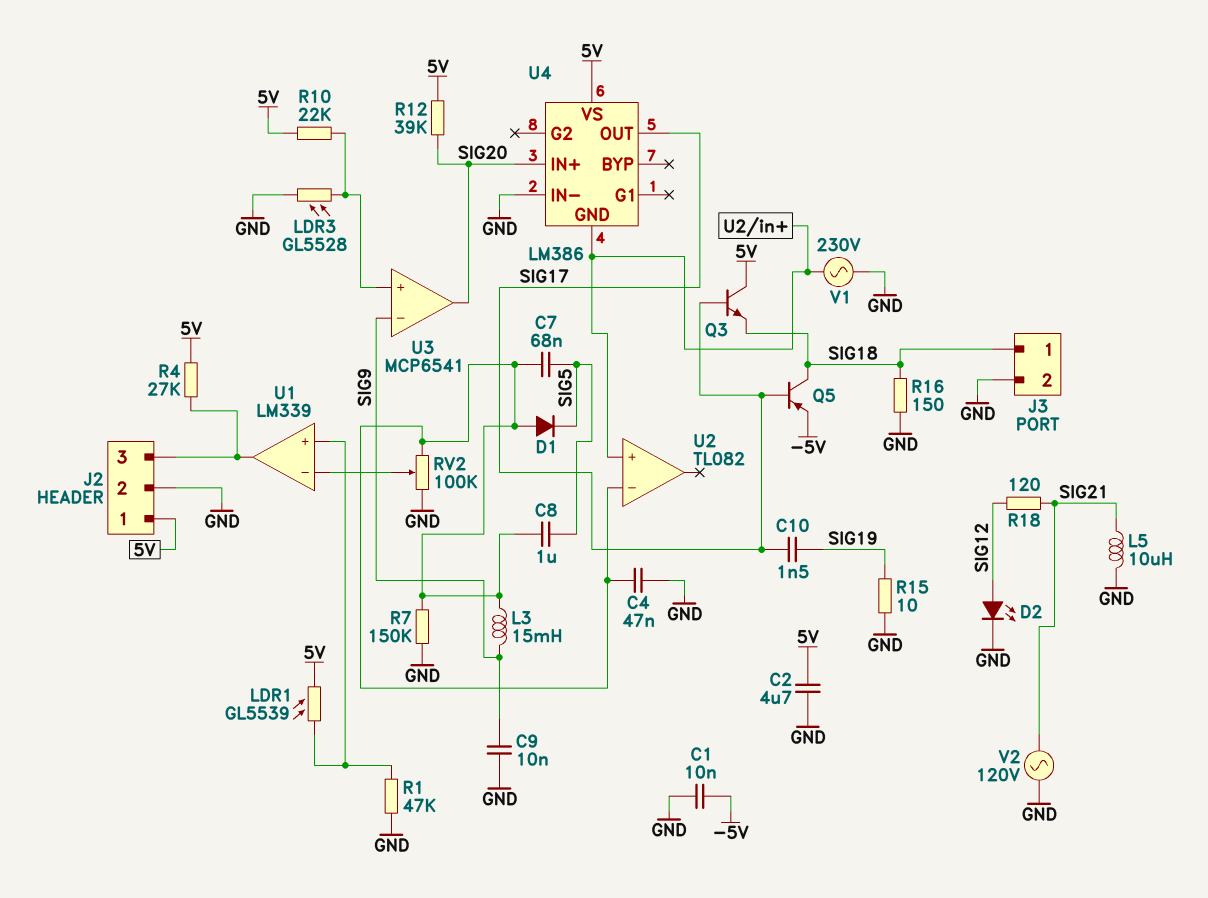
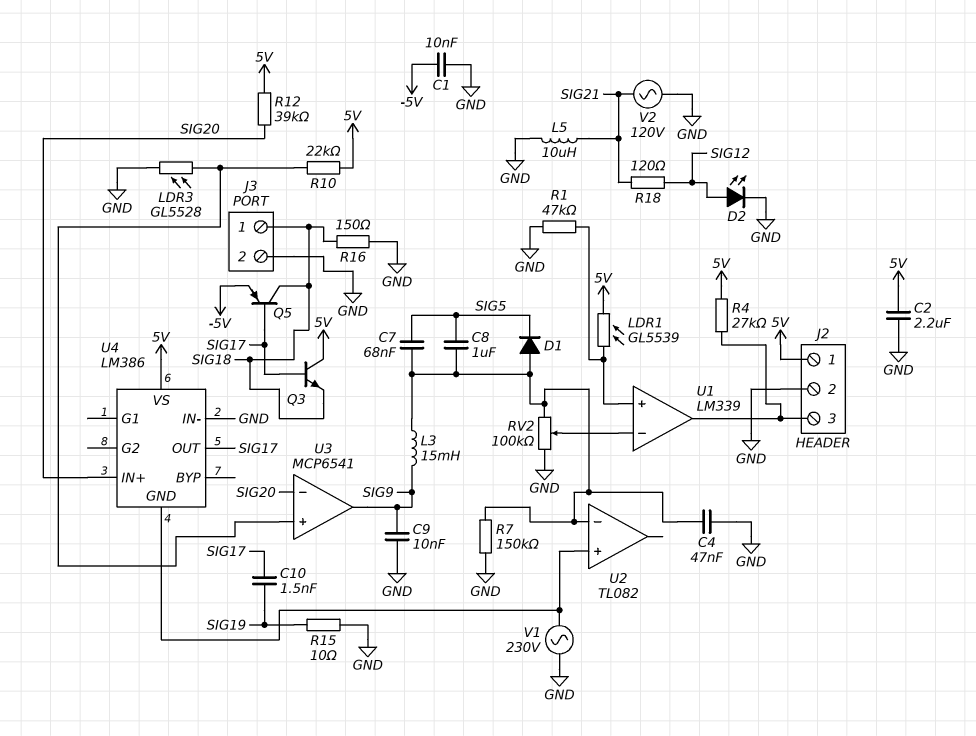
C2: 4.7uF (5V, GND) -> 2.2uF (5V, GND)
U3 pin in-: SIG9 -> SIG20
U3 pin out: SIG20 -> SIG9

